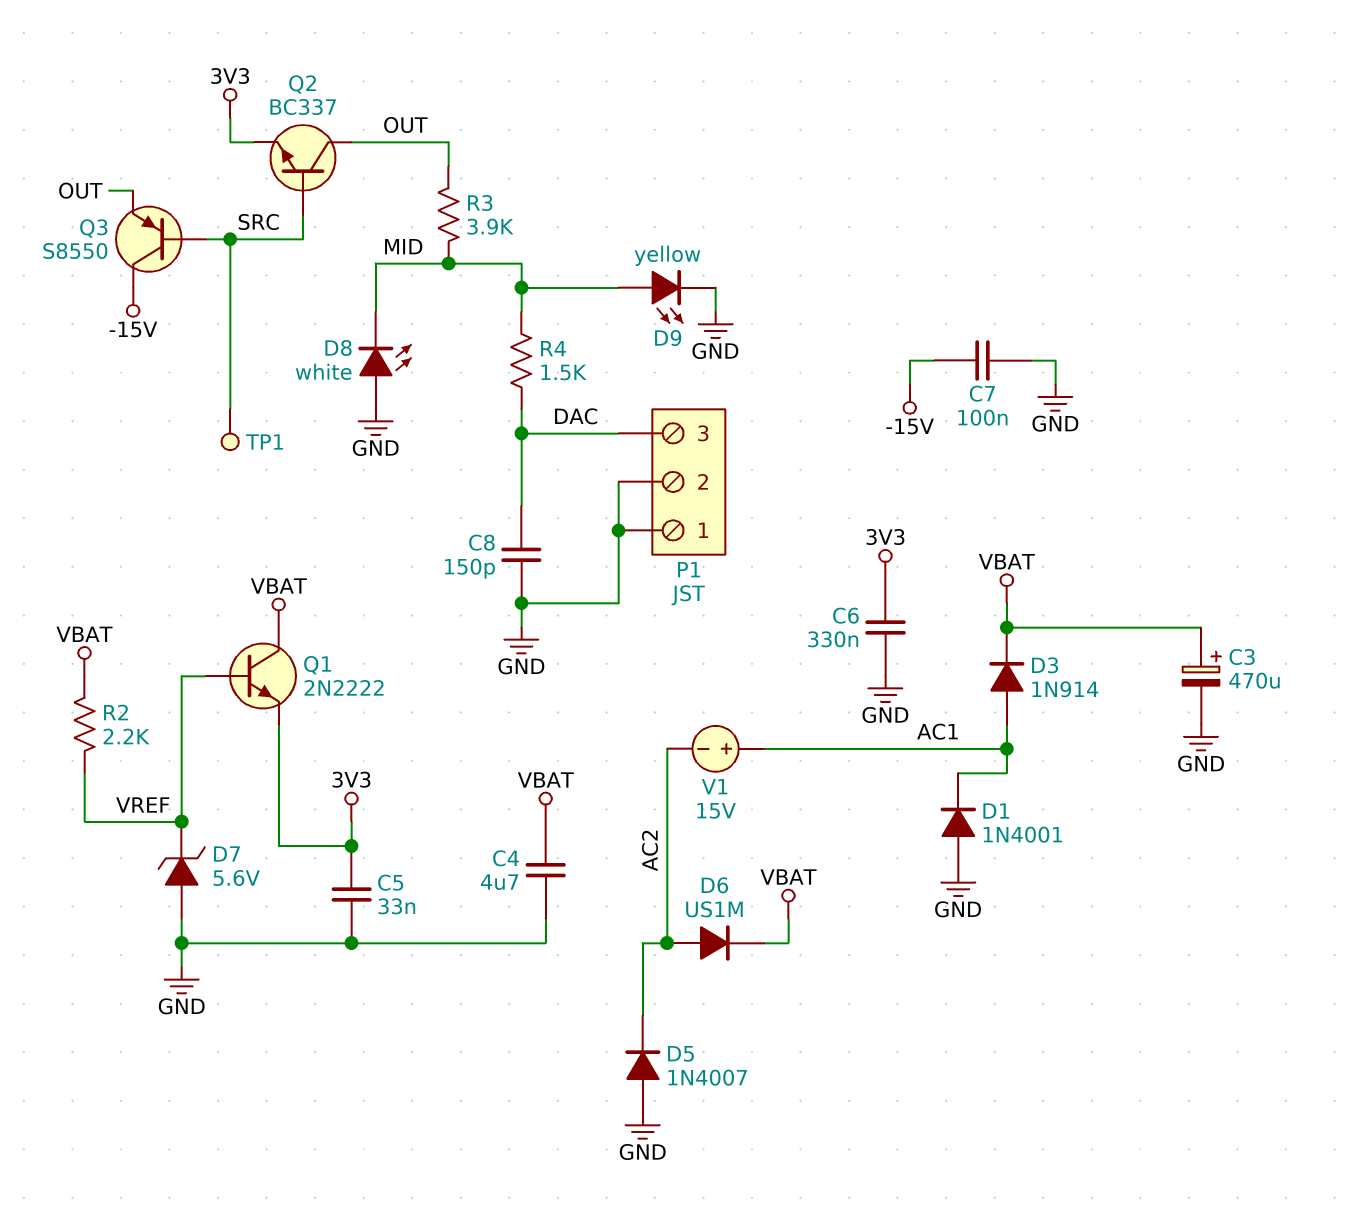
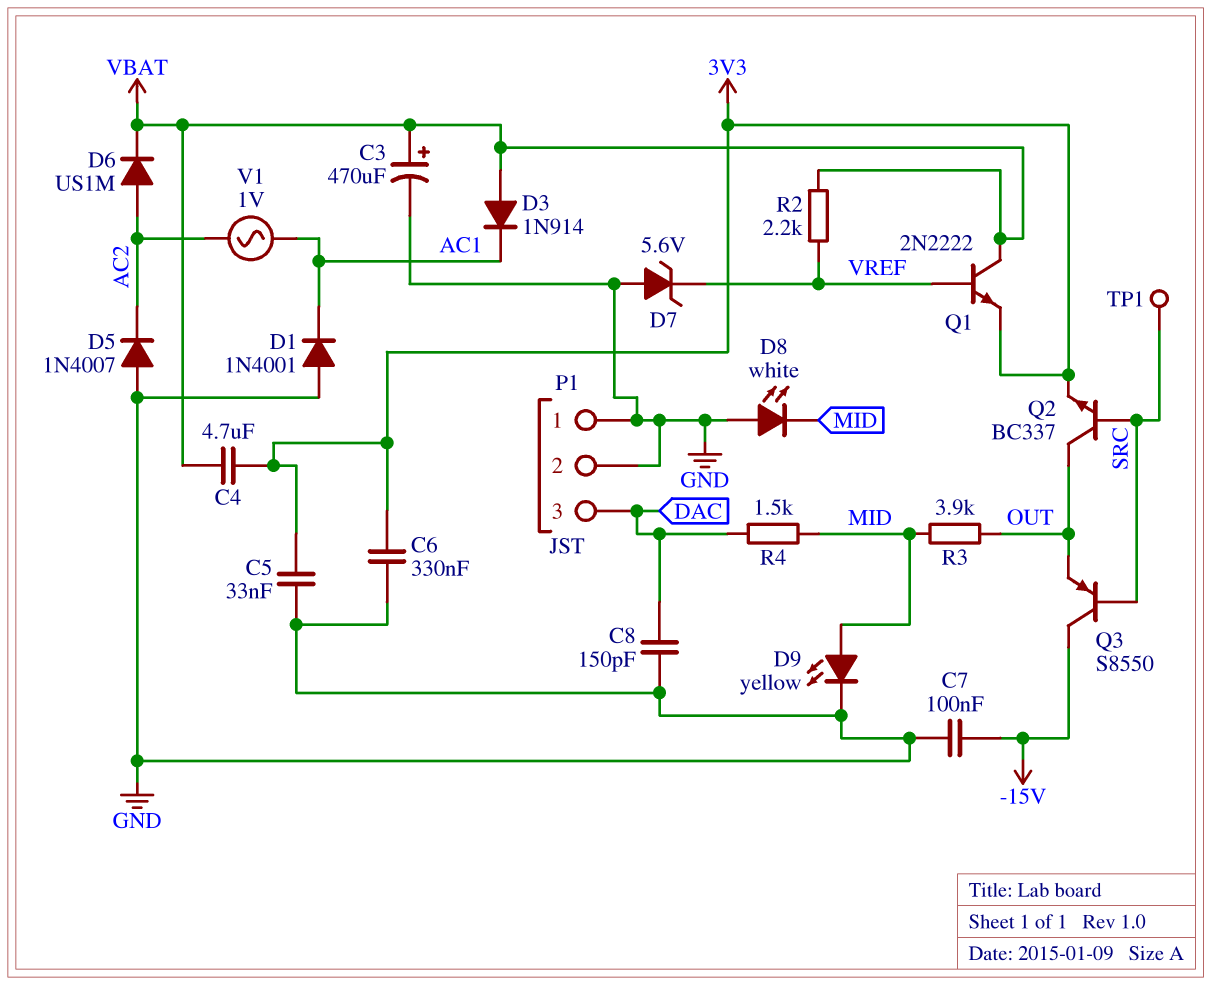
C4: 4.7uF (GND, VBAT) -> 4.7uF (3V3, VBAT)
D3: diode 1N914 (A AC1, K VBAT) -> diode 1N914 (A VBAT, K AC1)
V1: 15V (plus AC1, minus AC2) -> AC 1V (AC1, AC2)

